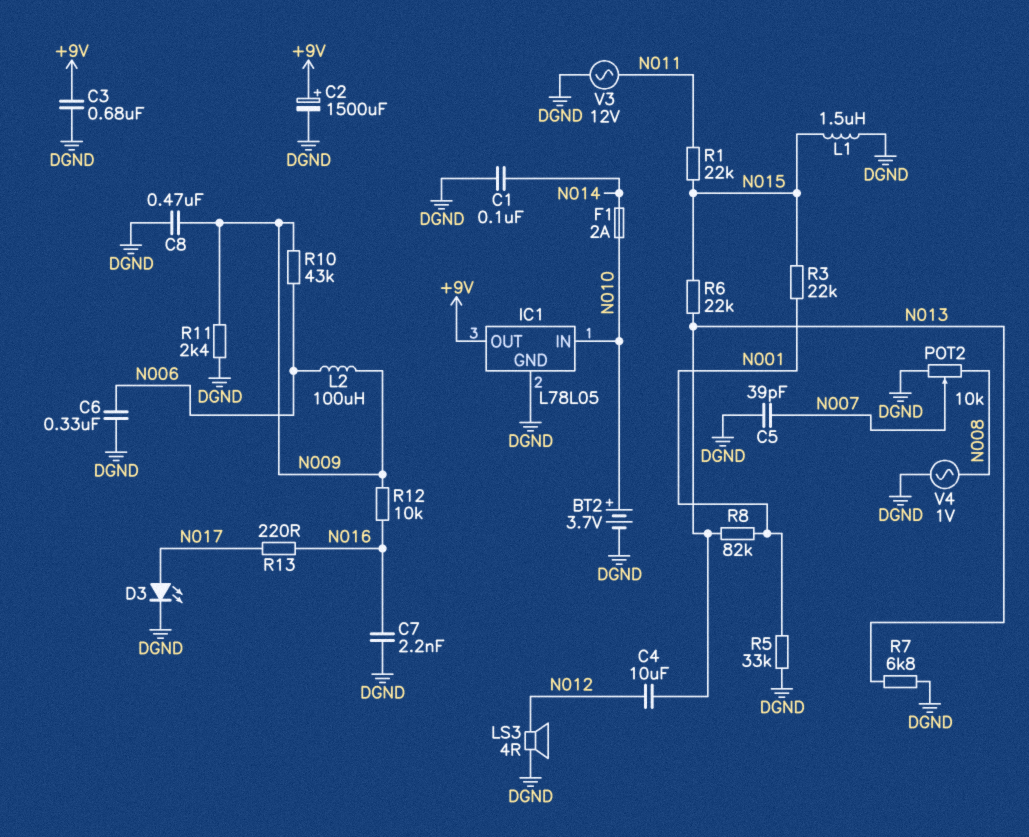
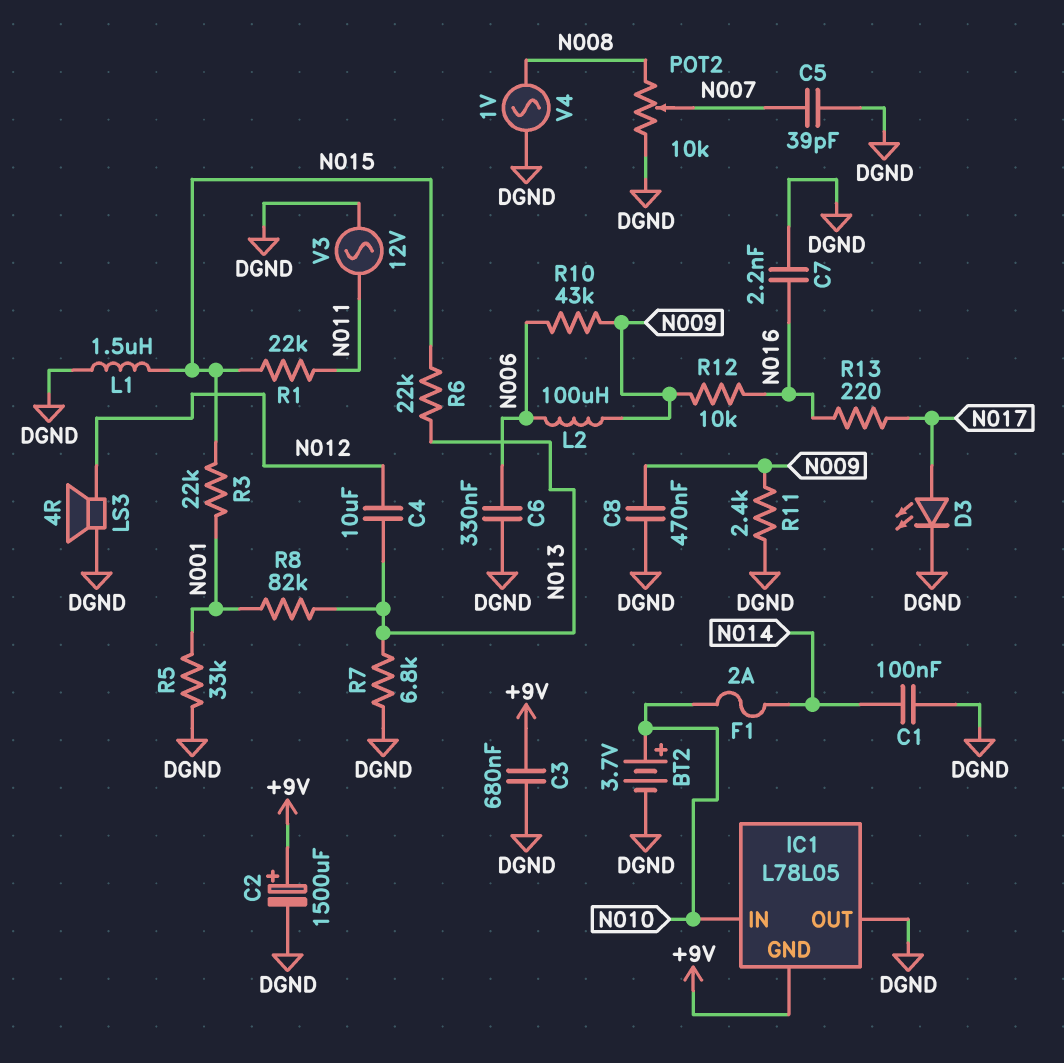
IC1 pin GND: DGND -> +9V
IC1 pin OUT: +9V -> DGND

